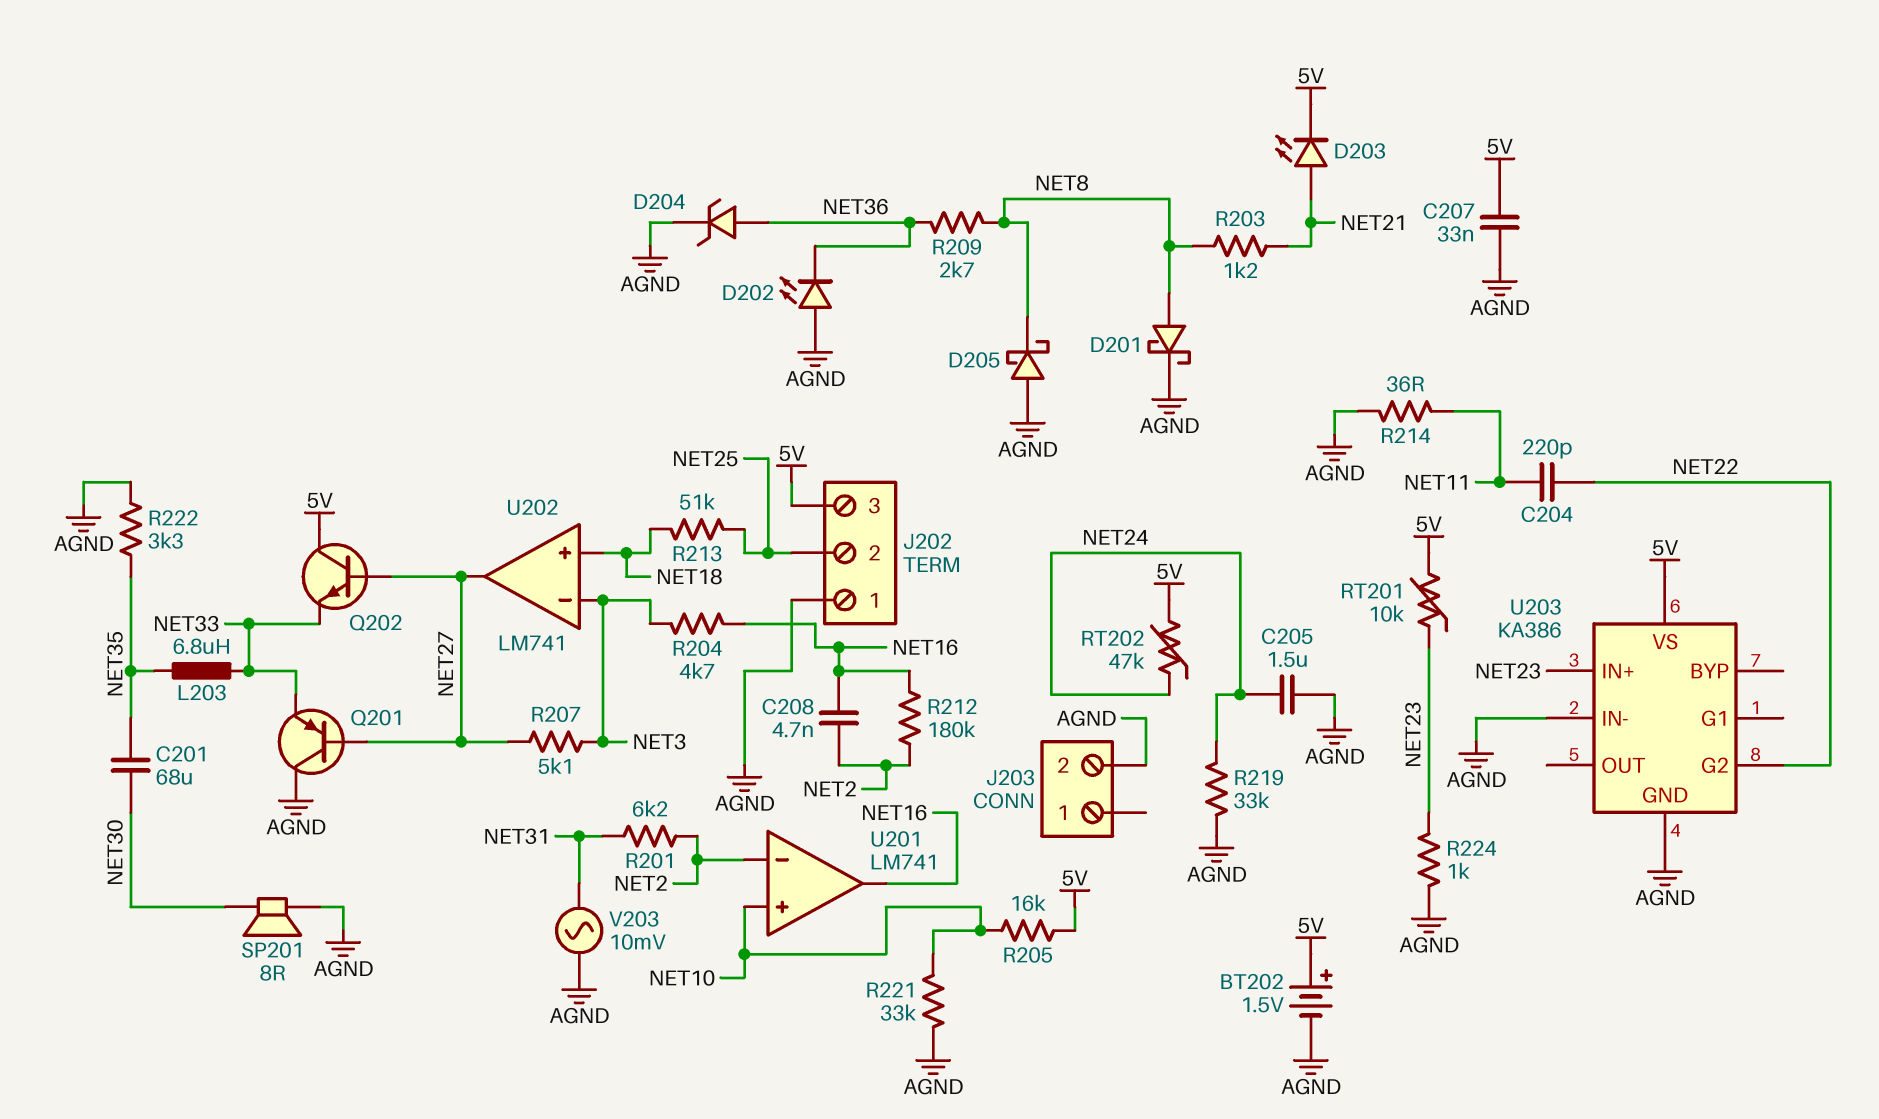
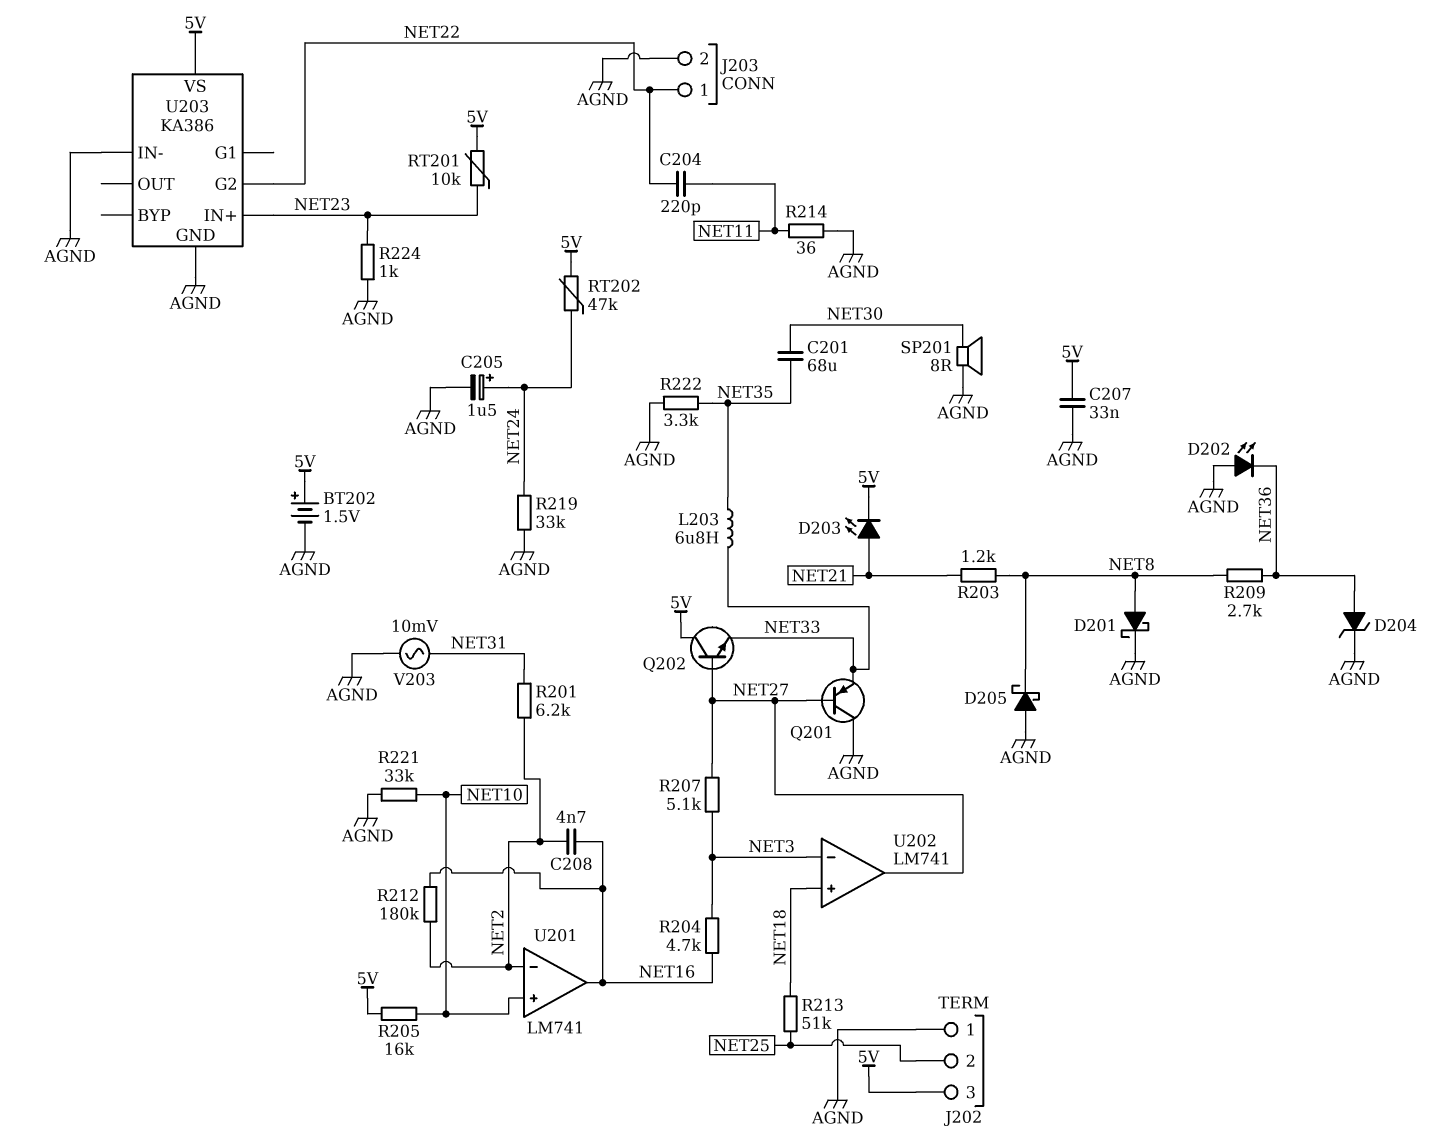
C205: 1.5uF (AGND, NET24) -> 1.5uF (plus NET24, minus AGND)
J203 pin 1: none -> NET22

